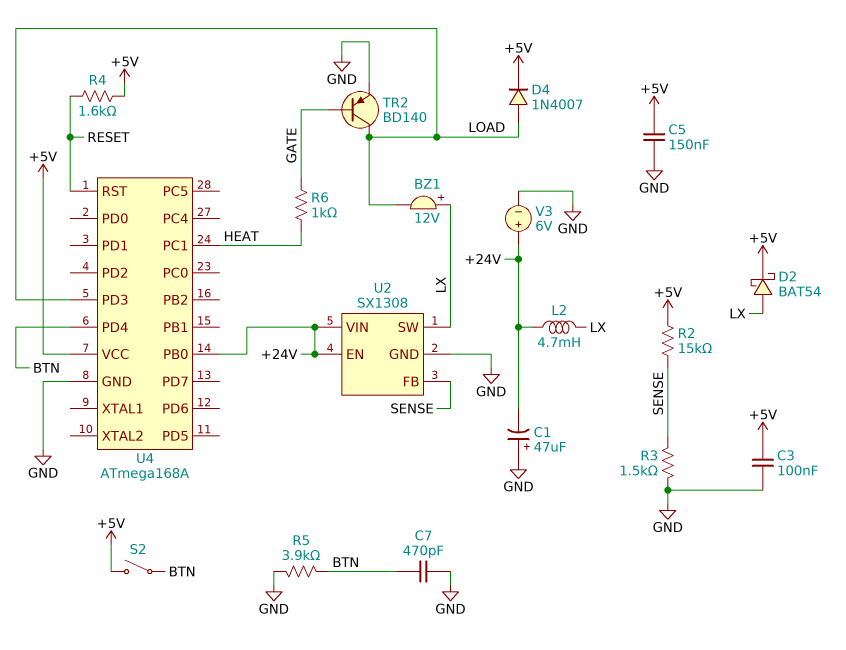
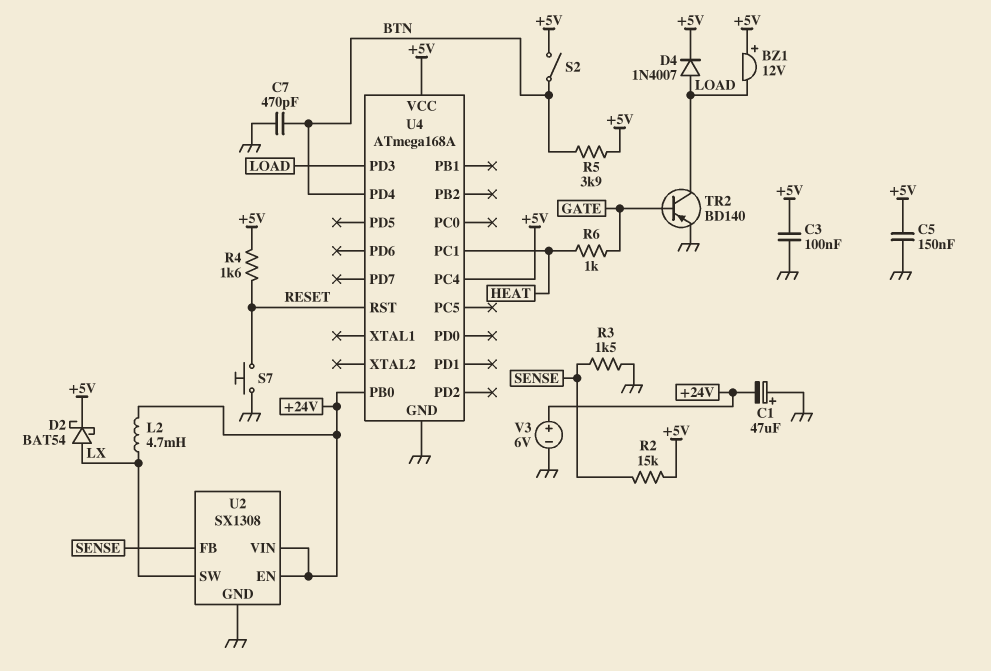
BZ1: buzzer 12V (plus LX, minus LOAD) -> buzzer 12V (plus +5V, minus LOAD)
R5: 3.9k (BTN, GND) -> 3.9k (+5V, BTN)
S7: none -> button (GND, RESET)
U4 pin PC4: none -> +5V

